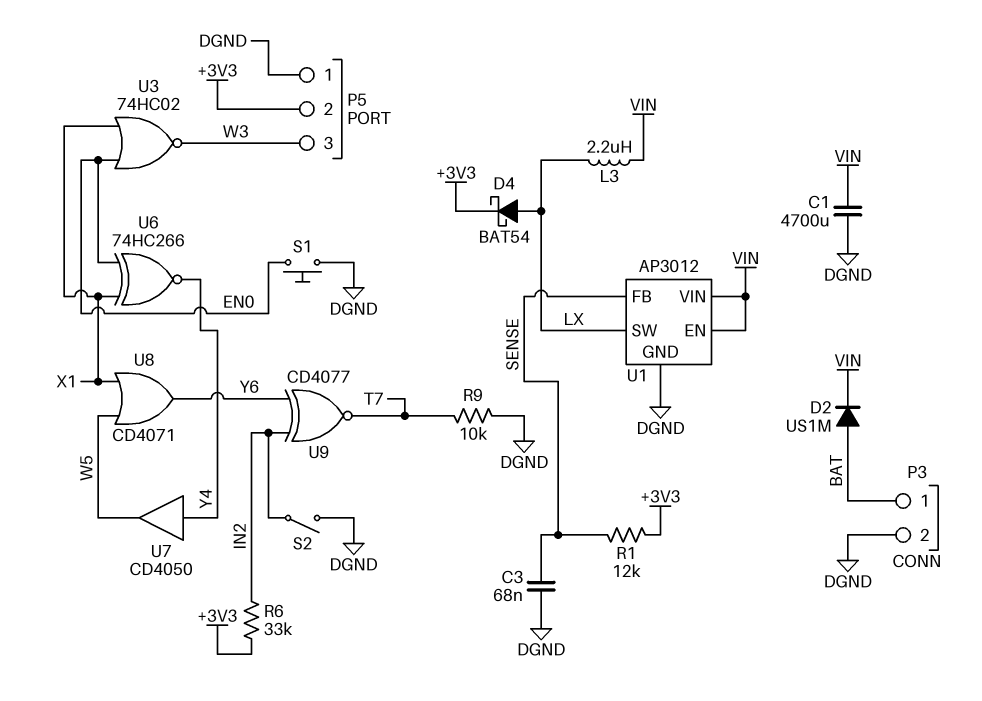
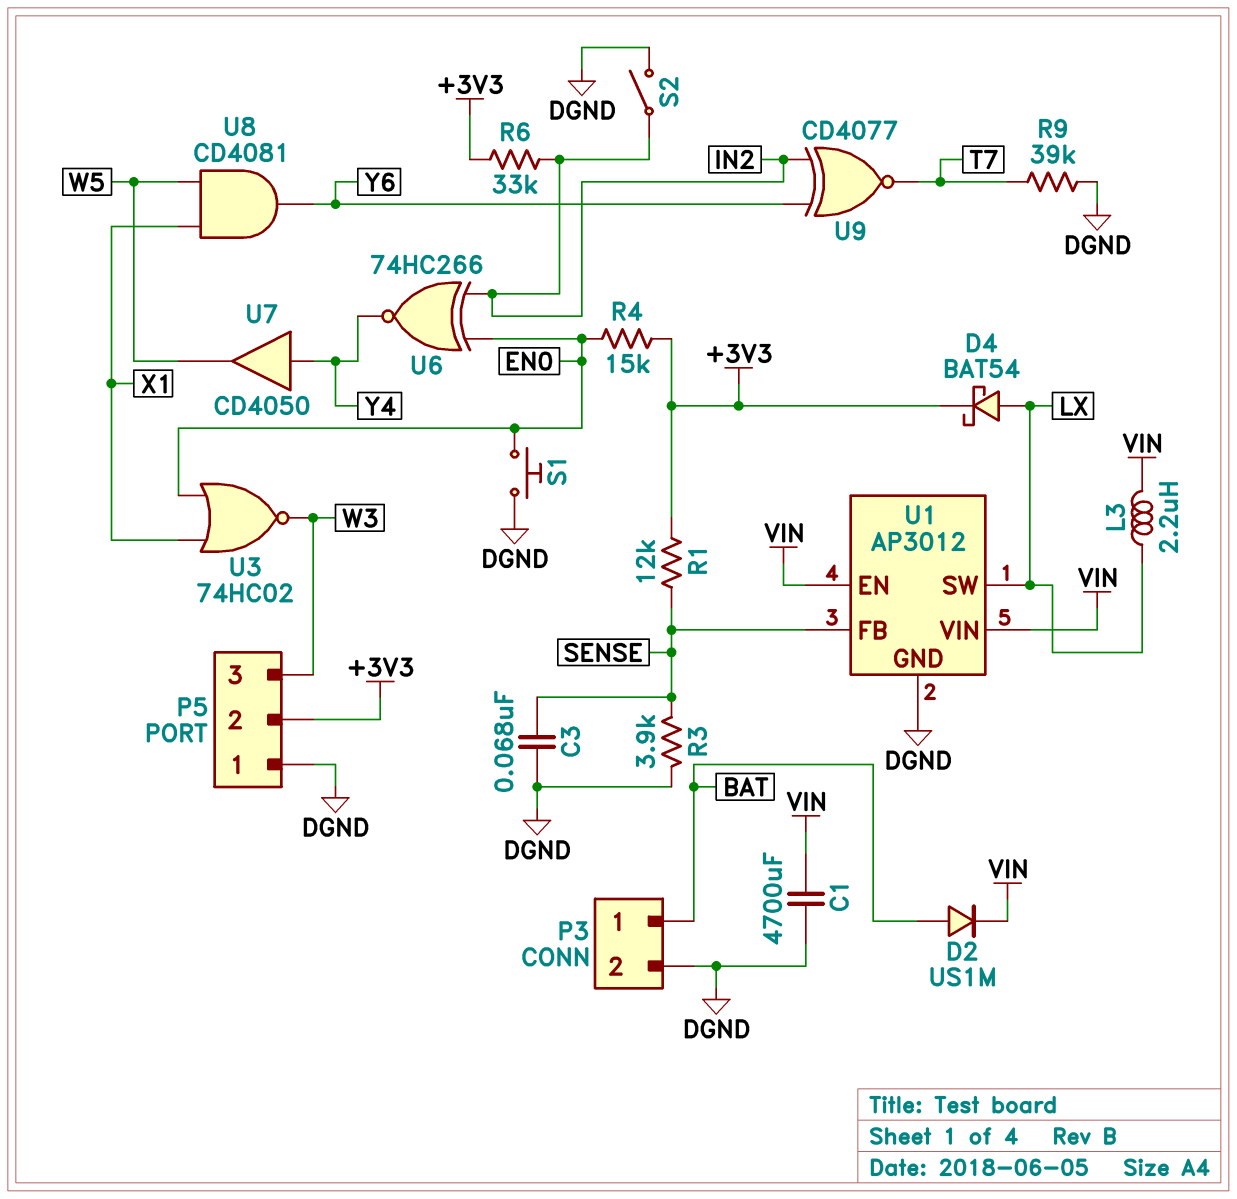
R3: none -> 3.9k (DGND, SENSE)
R4: none -> 15k (+3V3, EN0)
R9: 10k (DGND, T7) -> 39k (DGND, T7)
U6: XNOR 74HC266 (in EN0, in X1, out Y4) -> XNOR 74HC266 (in EN0, in IN2, out Y4)
U8: OR CD4071 (in W5, in X1, out Y6) -> AND CD4081 (in W5, in X1, out Y6)

